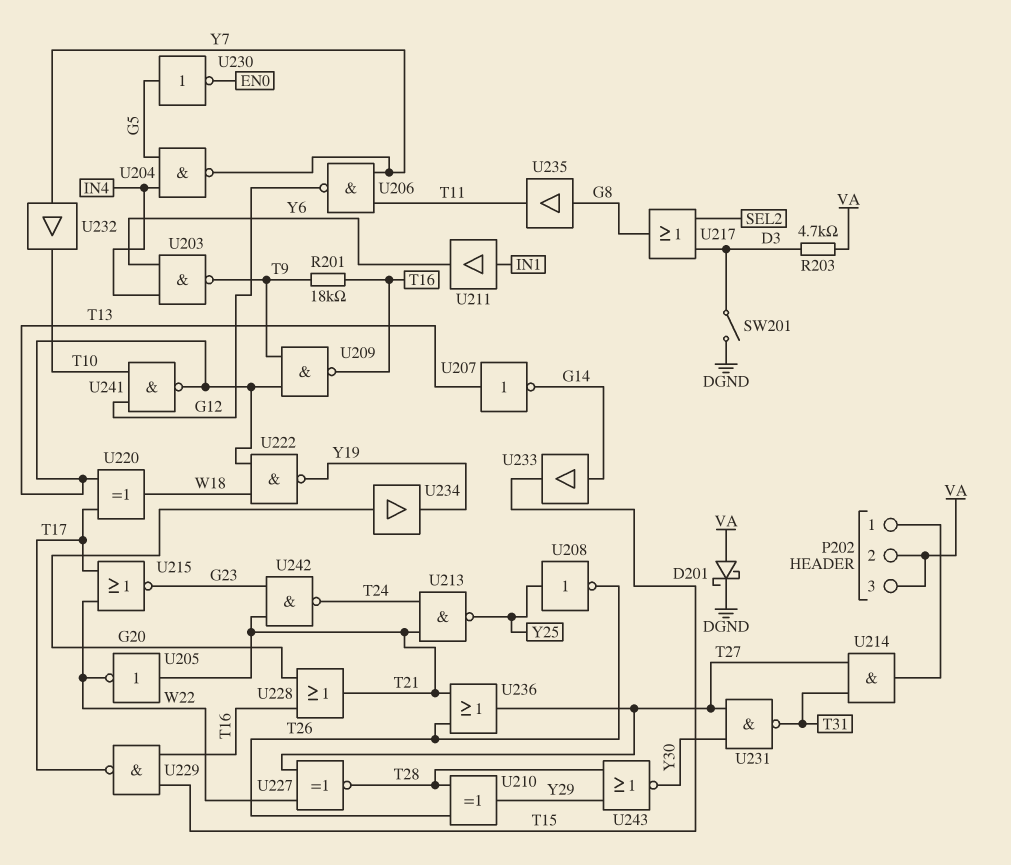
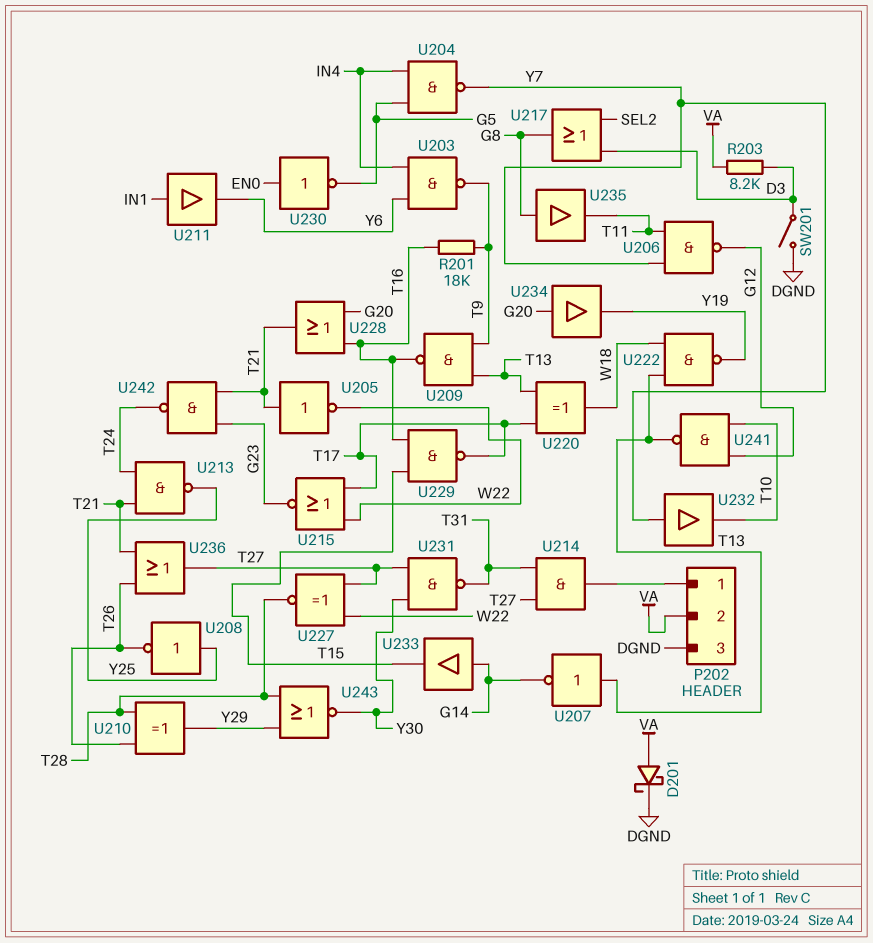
P202 pin 3: VA -> DGND
R203: 4.7k (D3, VA) -> 8.2k (D3, VA)
U230: NOT (in G5, out EN0) -> NOT (in EN0, out G5)

